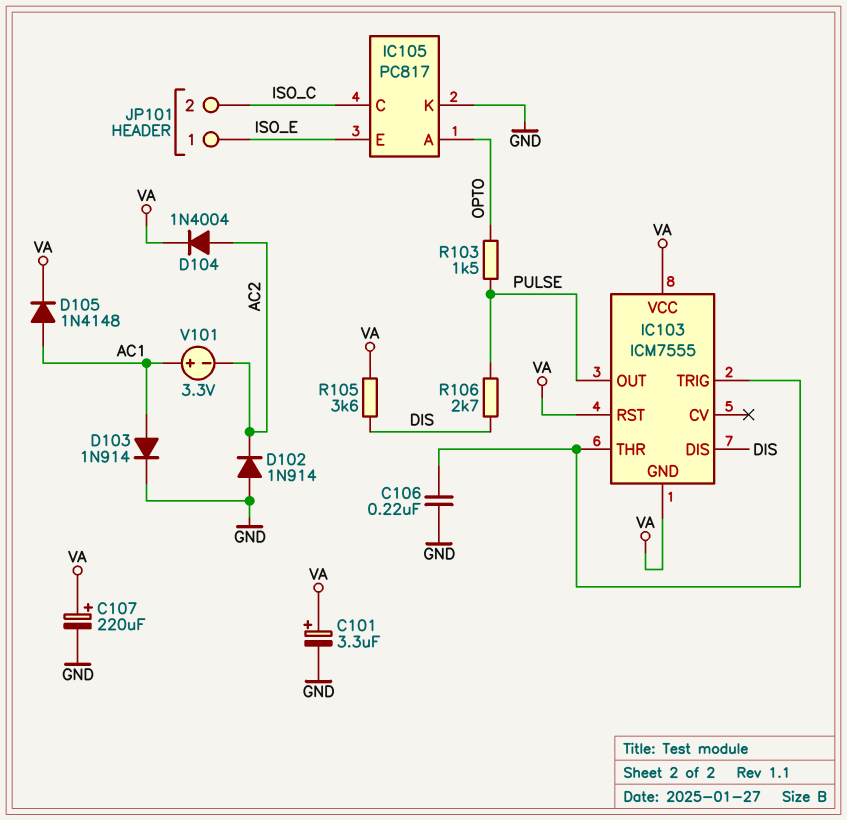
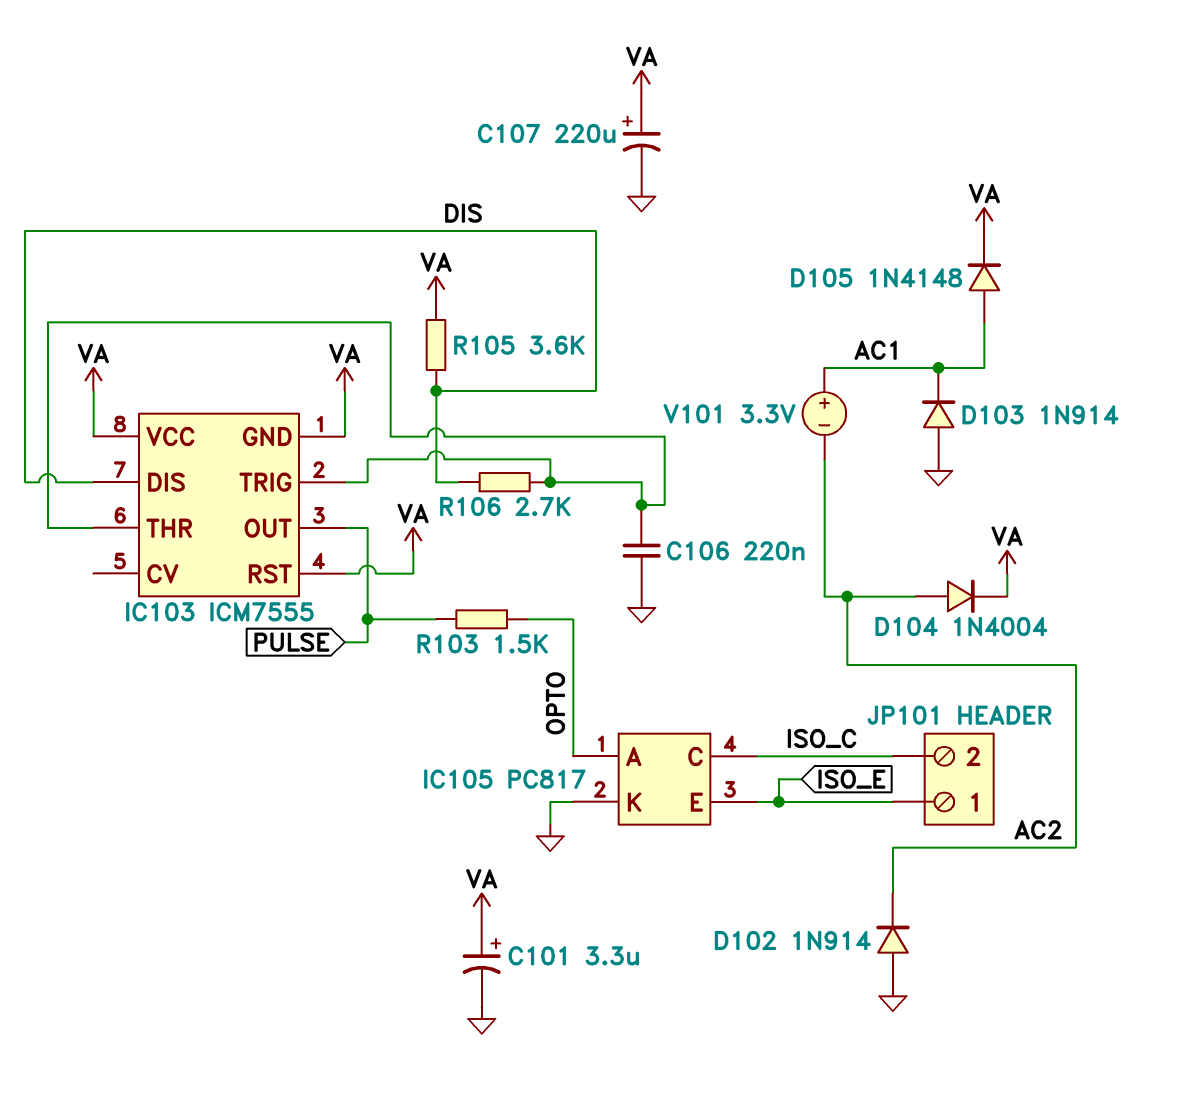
D103: diode 1N914 (A AC1, K GND) -> diode 1N914 (A GND, K AC1)
R106: 2.7k (DIS, PULSE) -> 2.7k (DIS, IC103/THR)

